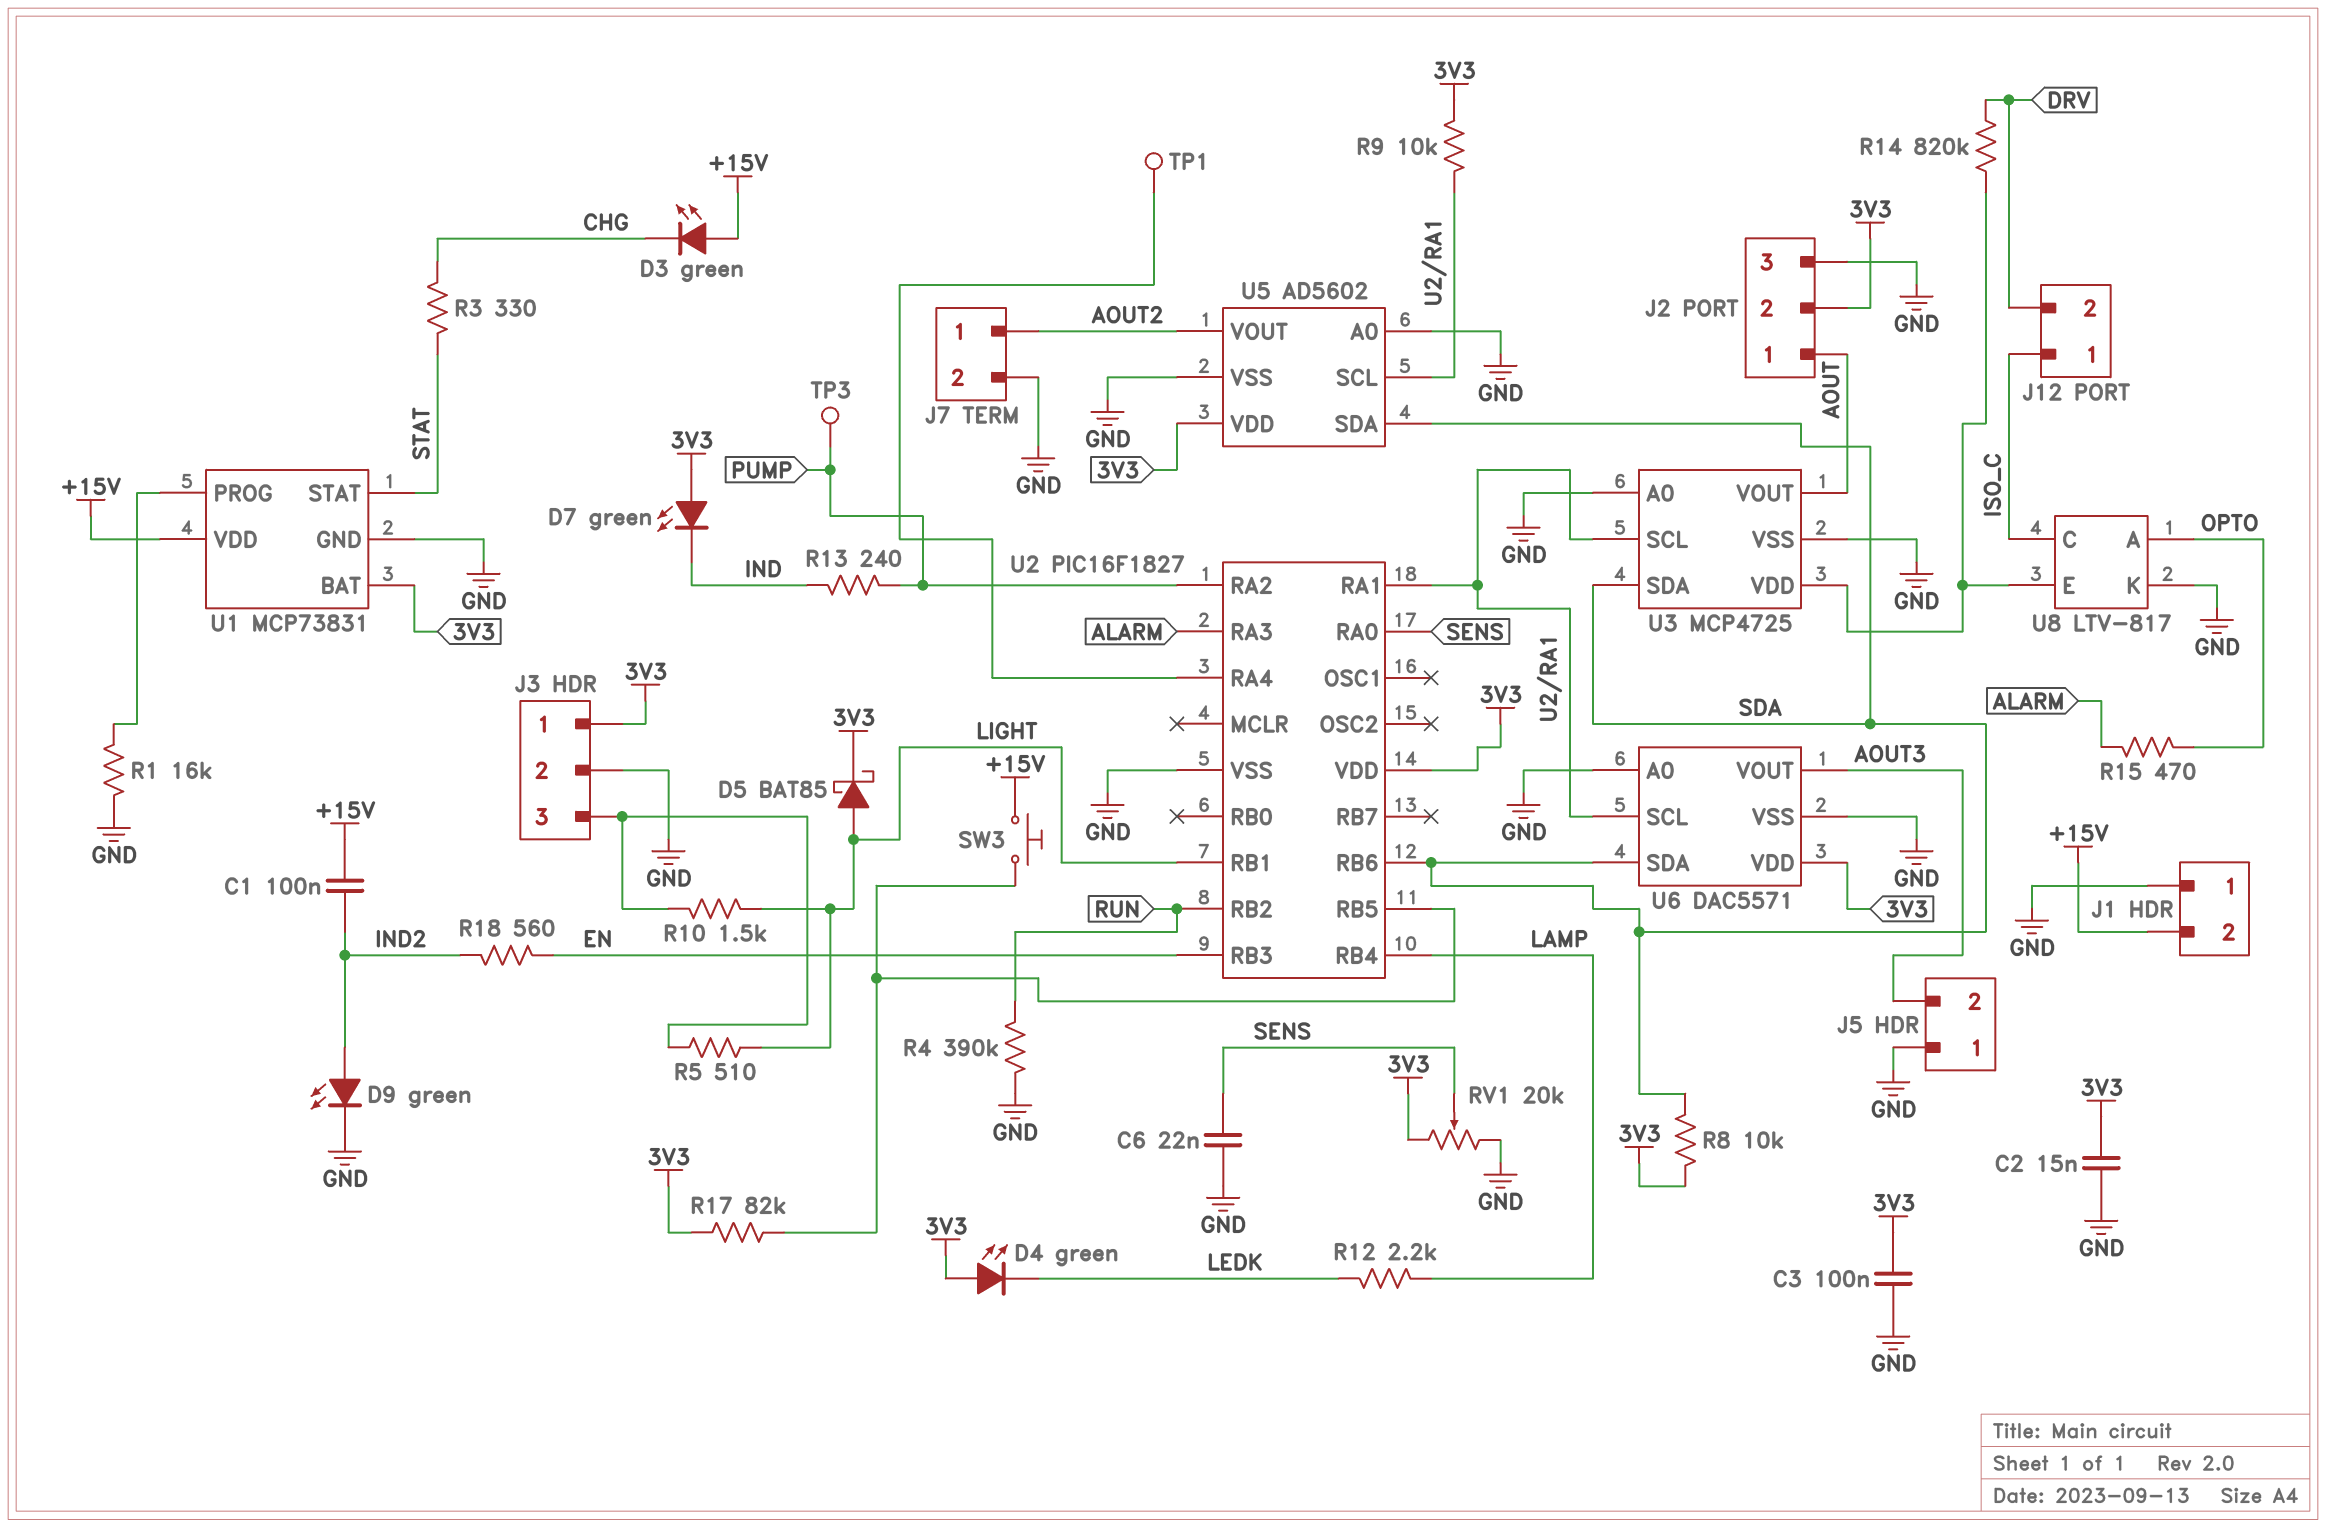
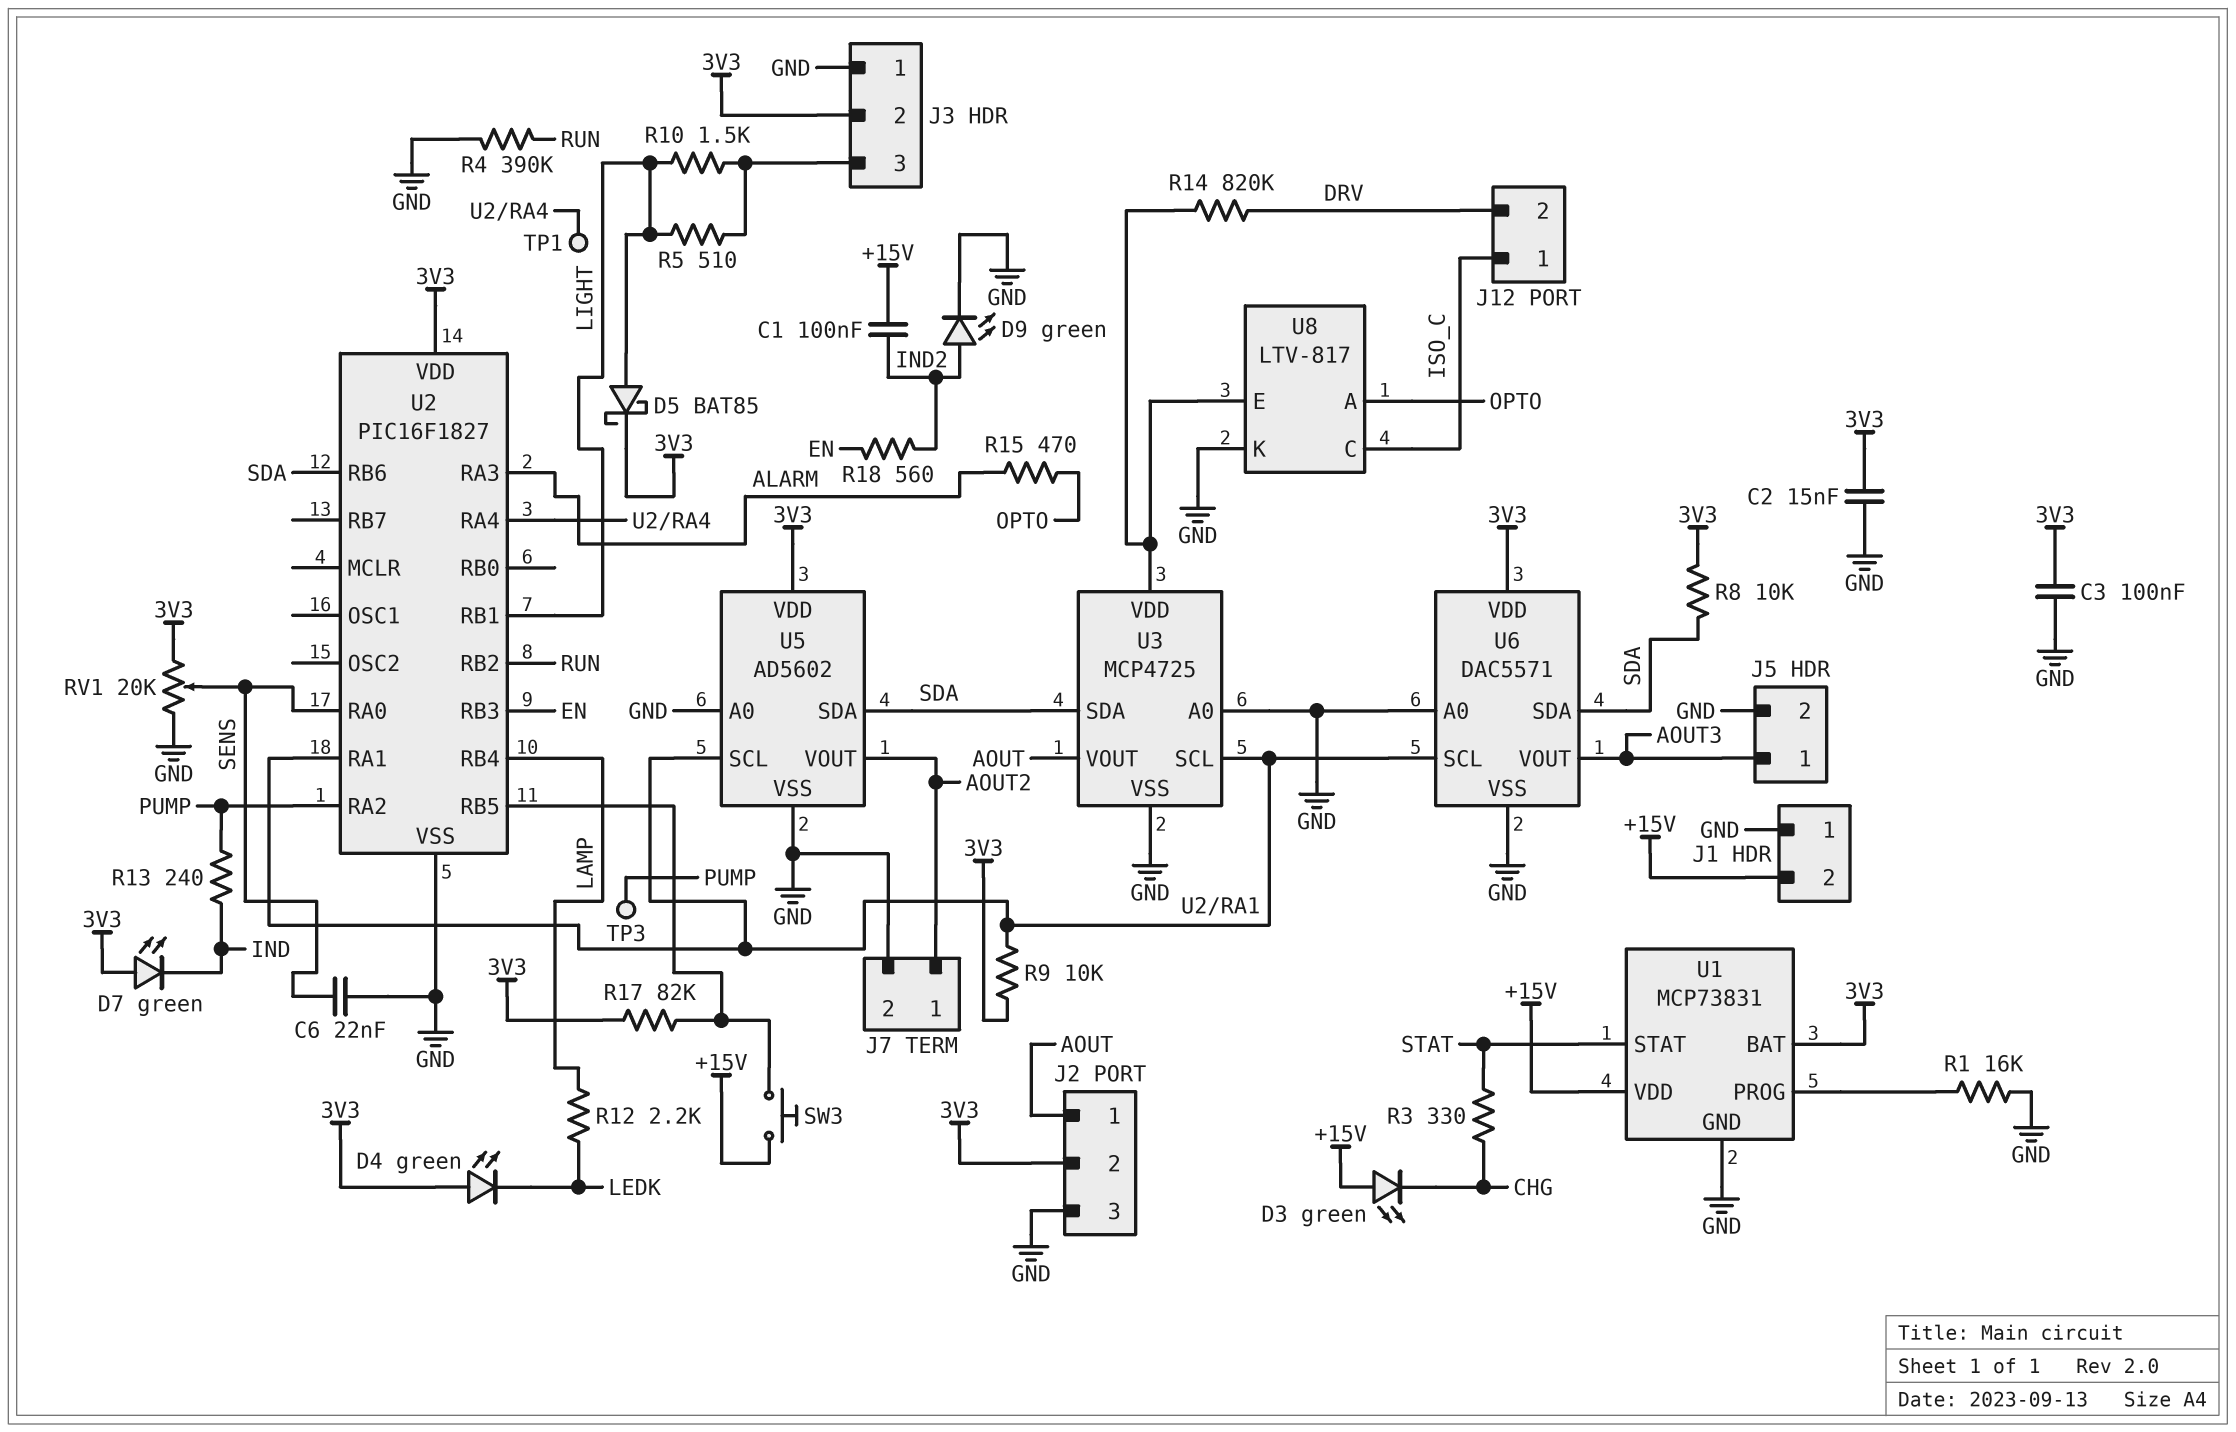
J3 pin 1: 3V3 -> GND
J3 pin 2: GND -> 3V3
J5 pin 1: GND -> AOUT3
J5 pin 2: AOUT3 -> GND

